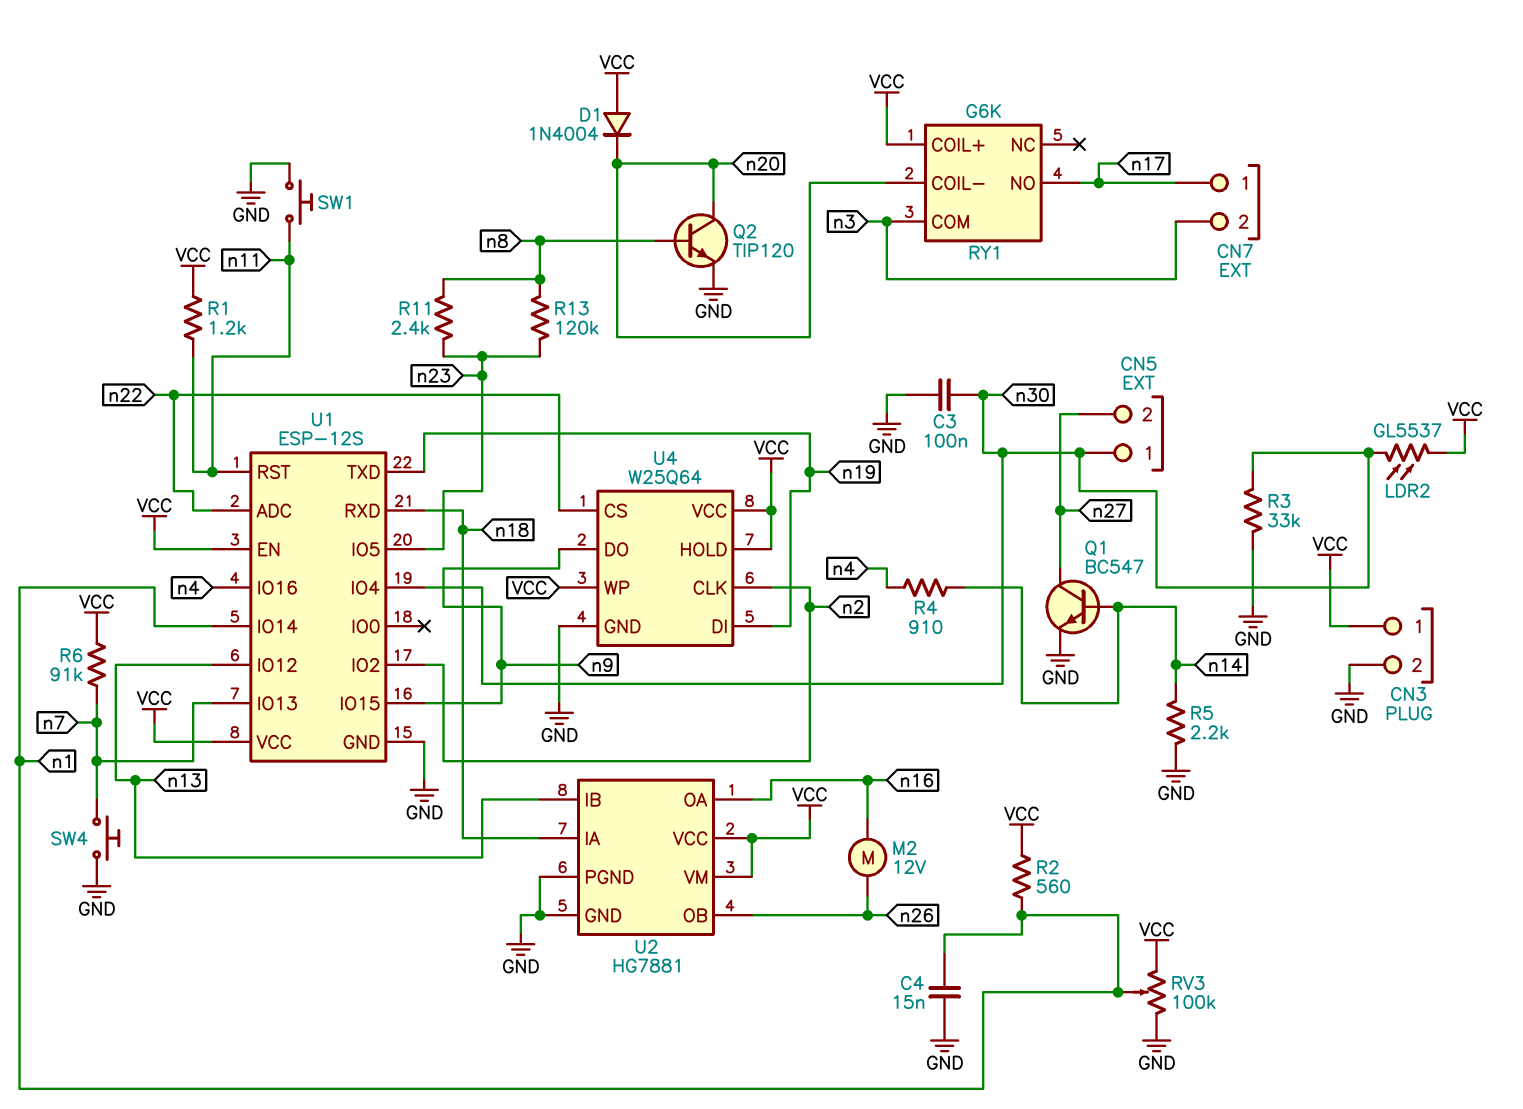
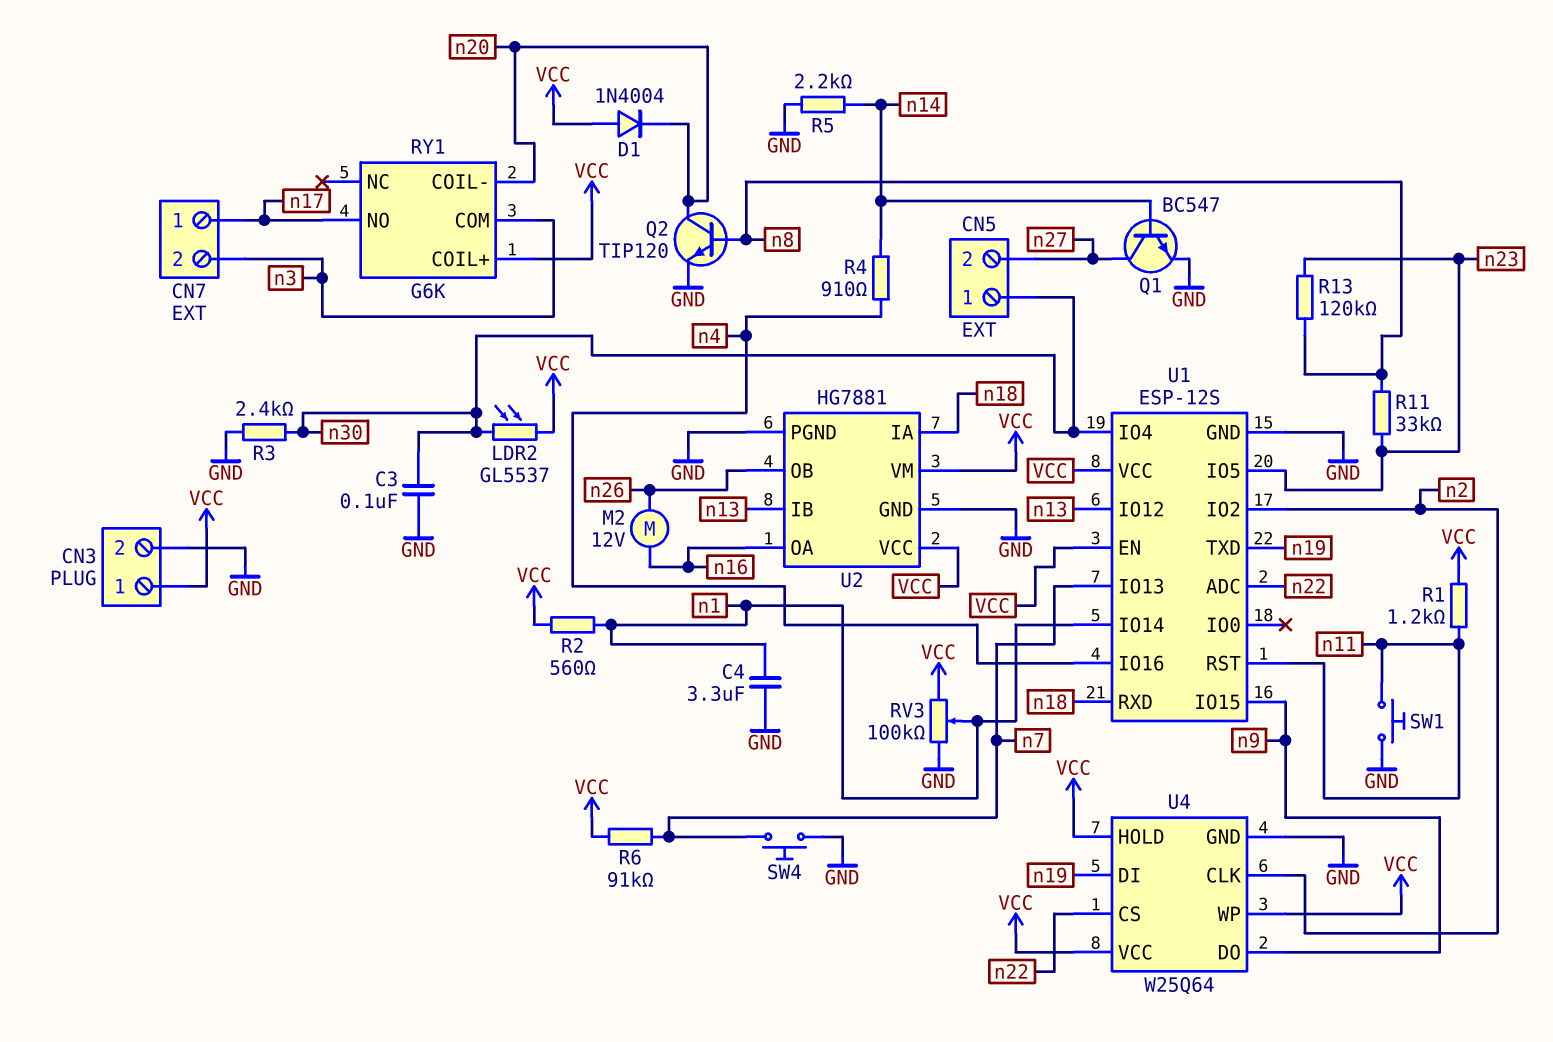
C4: 15nF (GND, n1) -> 3.3uF (GND, n1)
R3: 33k (GND, n30) -> 2.4k (GND, n30)
R11: 2.4k (n8, n23) -> 33k (n8, n23)

